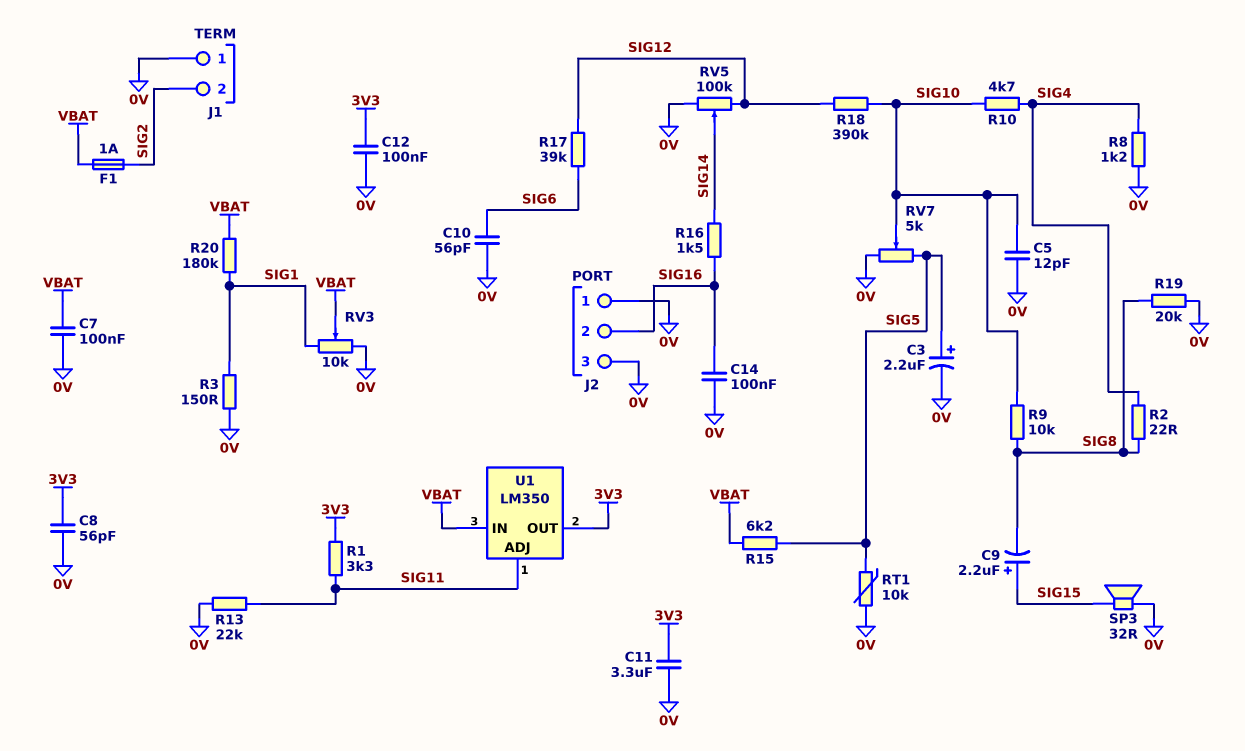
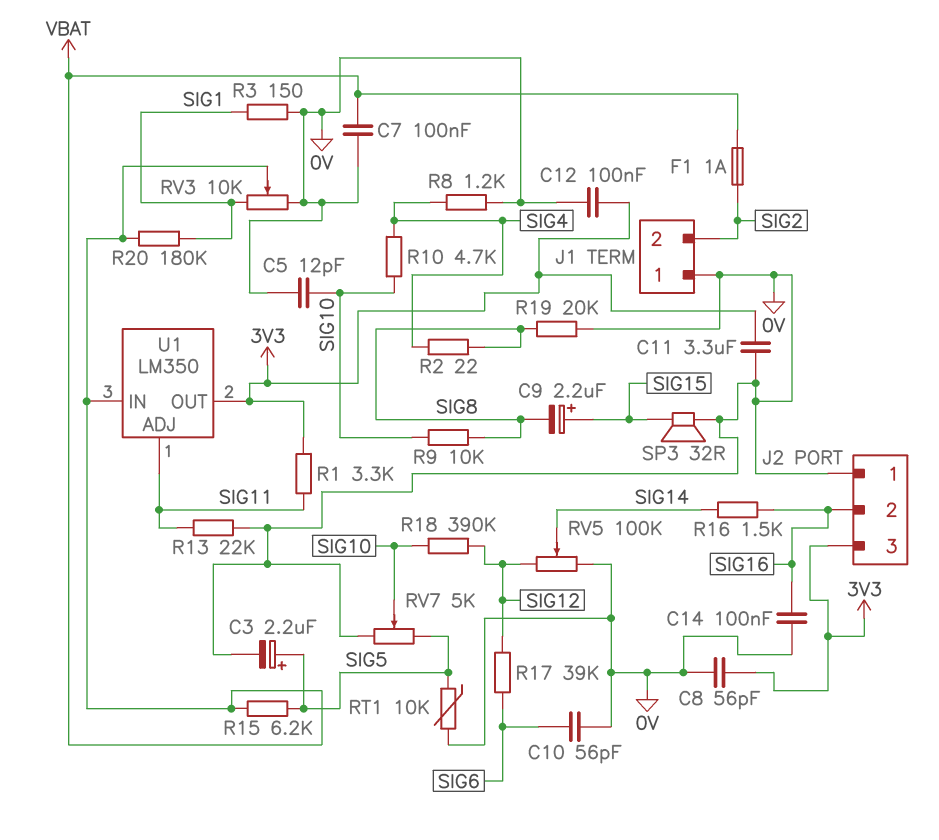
J2 pin 3: 0V -> 3V3

